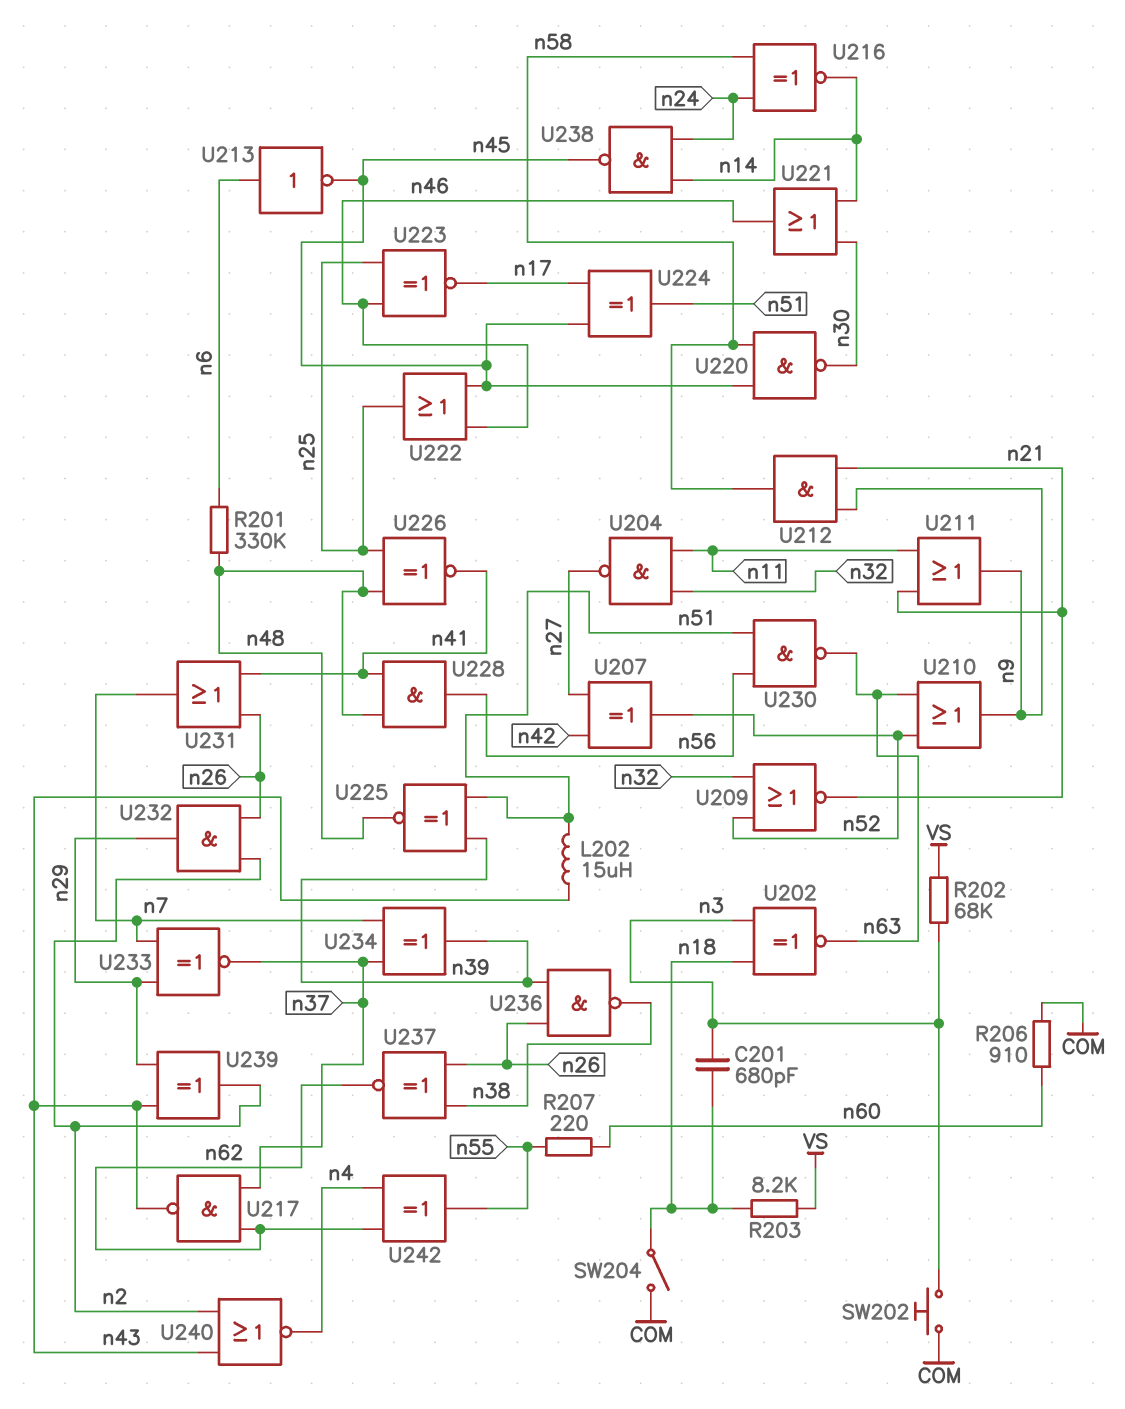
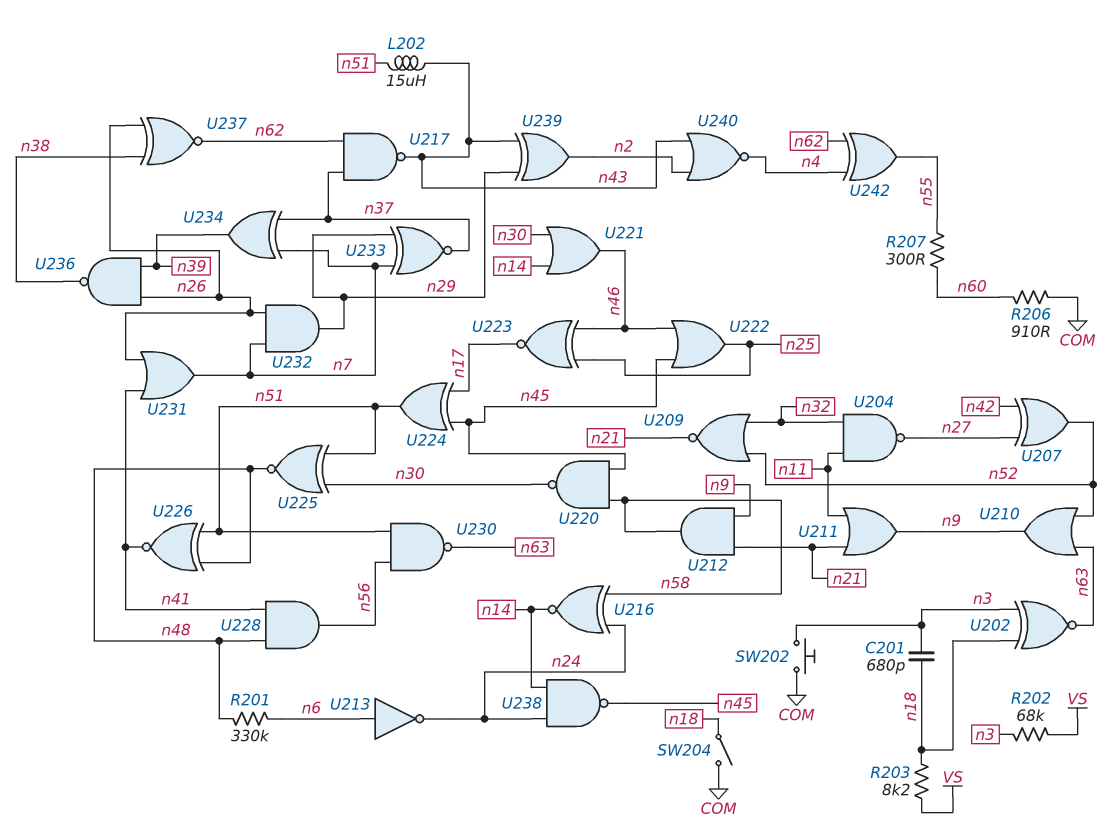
R207: 220 (n55, n60) -> 300 (n55, n60)
U213: NOT (in n6, out n45) -> NOT (in n6, out n24)
U225: XNOR (in n39, in n51, out n48) -> XNOR (in n30, in n51, out n48)
U226: XNOR (in n25, in n48, out n41) -> XNOR (in n48, in n51, out n41)
U232: AND (in n2, in n26, out n29) -> AND (in n7, in n26, out n29)

